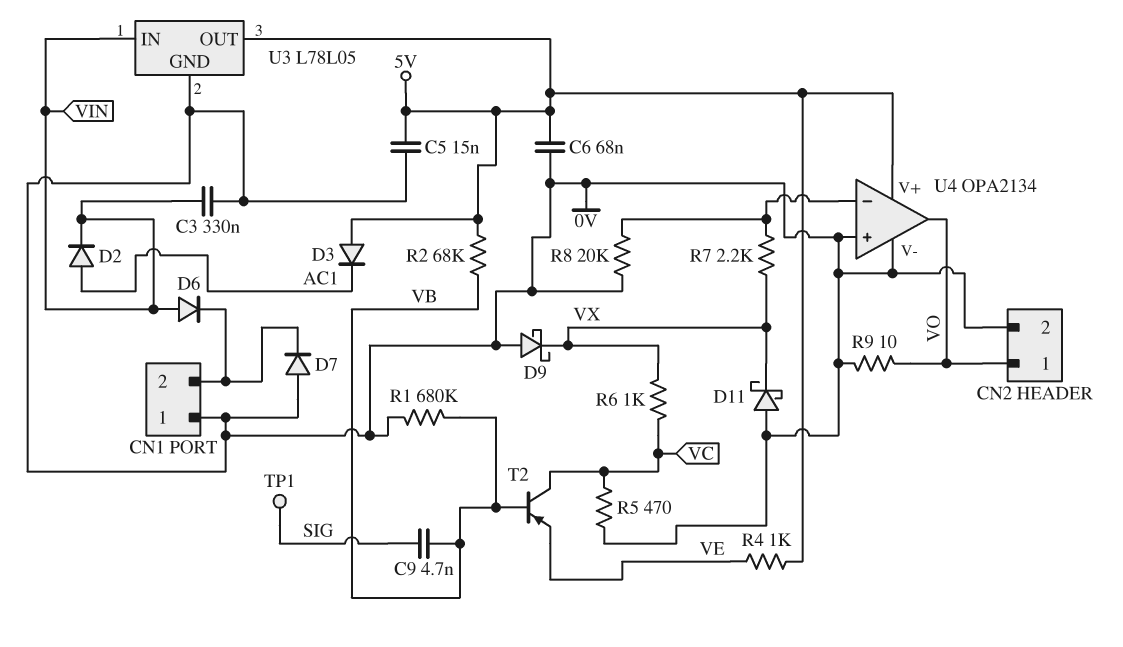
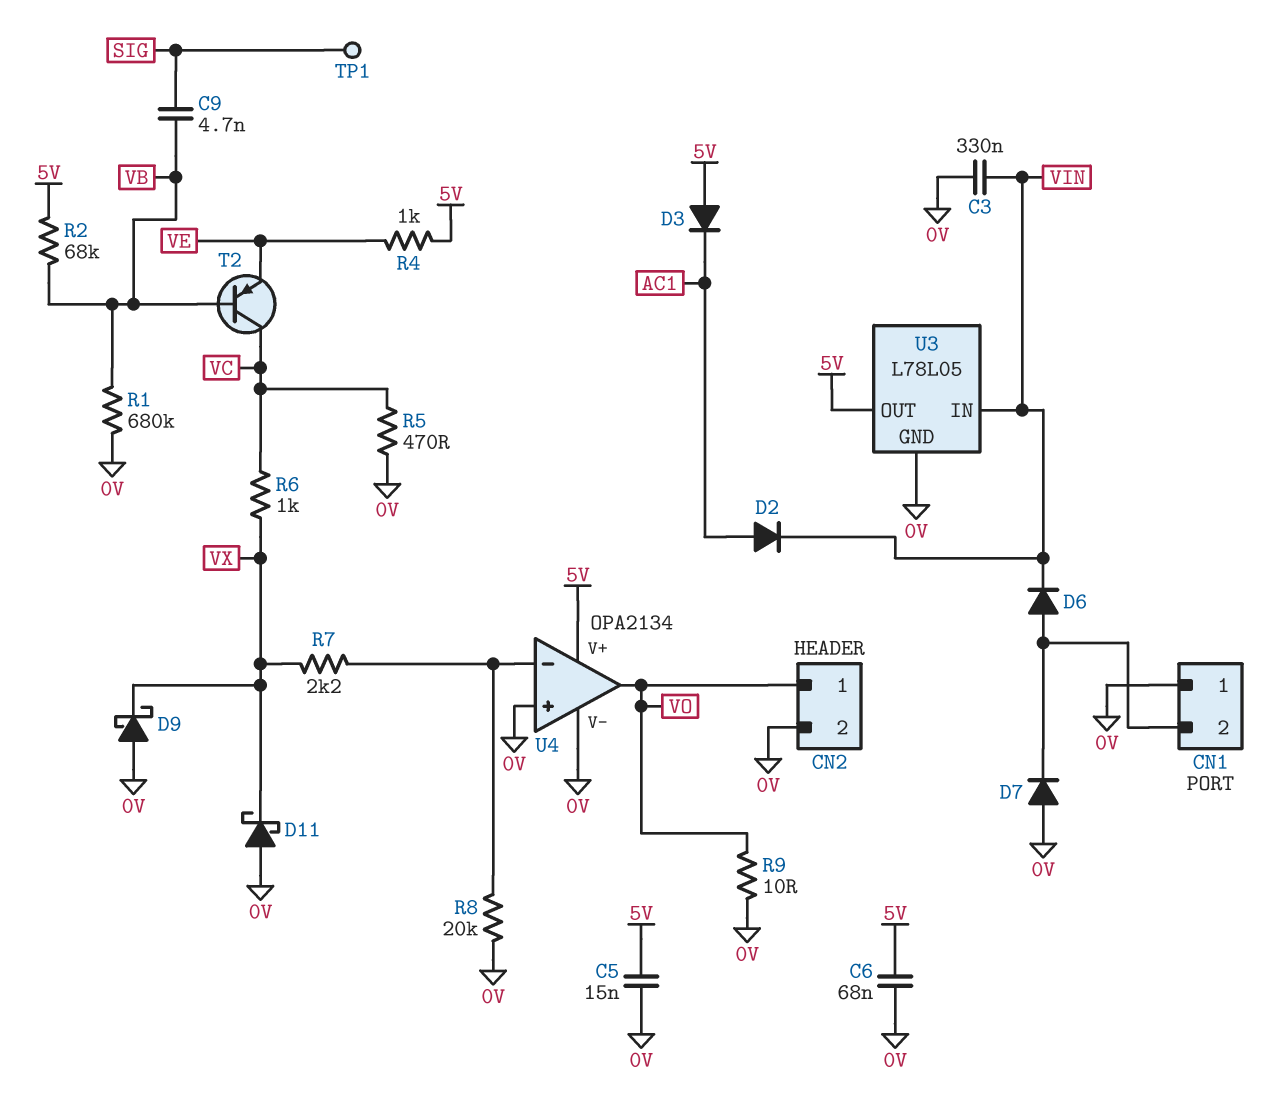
D6: diode (A VIN, K CN1/2) -> diode (A CN1/2, K VIN)

